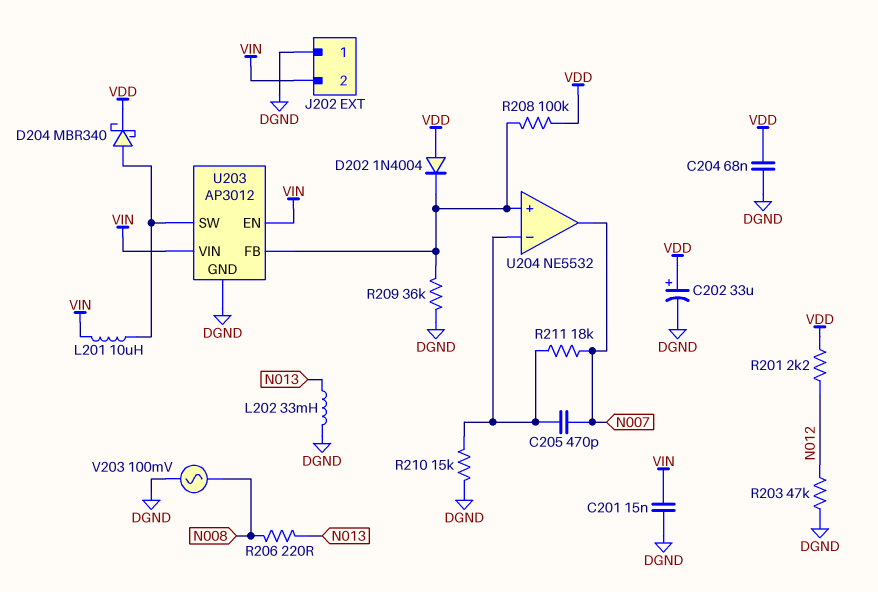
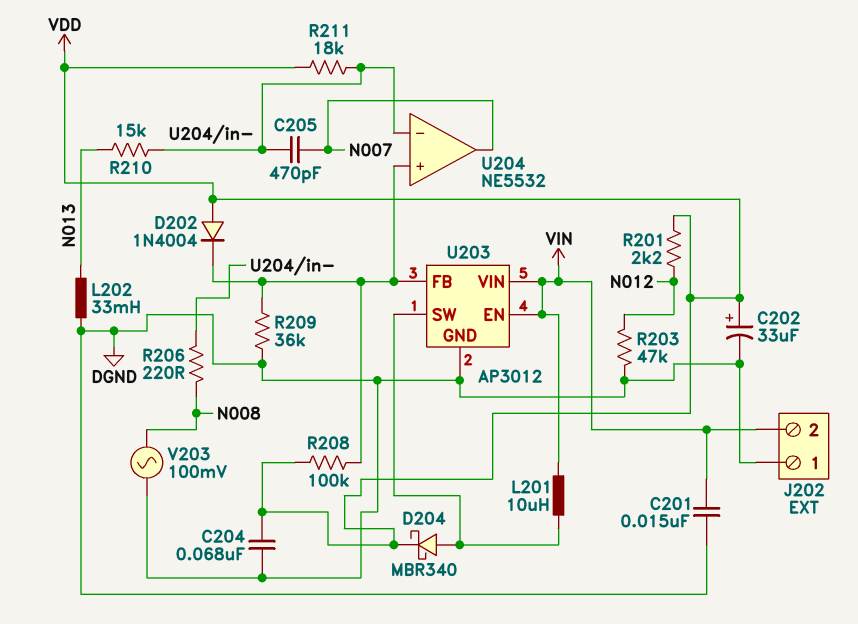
R206: 220 (N008, N013) -> 220 (N008, U204/in-)
R210: 15k (DGND, U204/in-) -> 15k (N013, U204/in-)
R211: 18k (N007, U204/in-) -> 18k (U204/in-, VDD)

